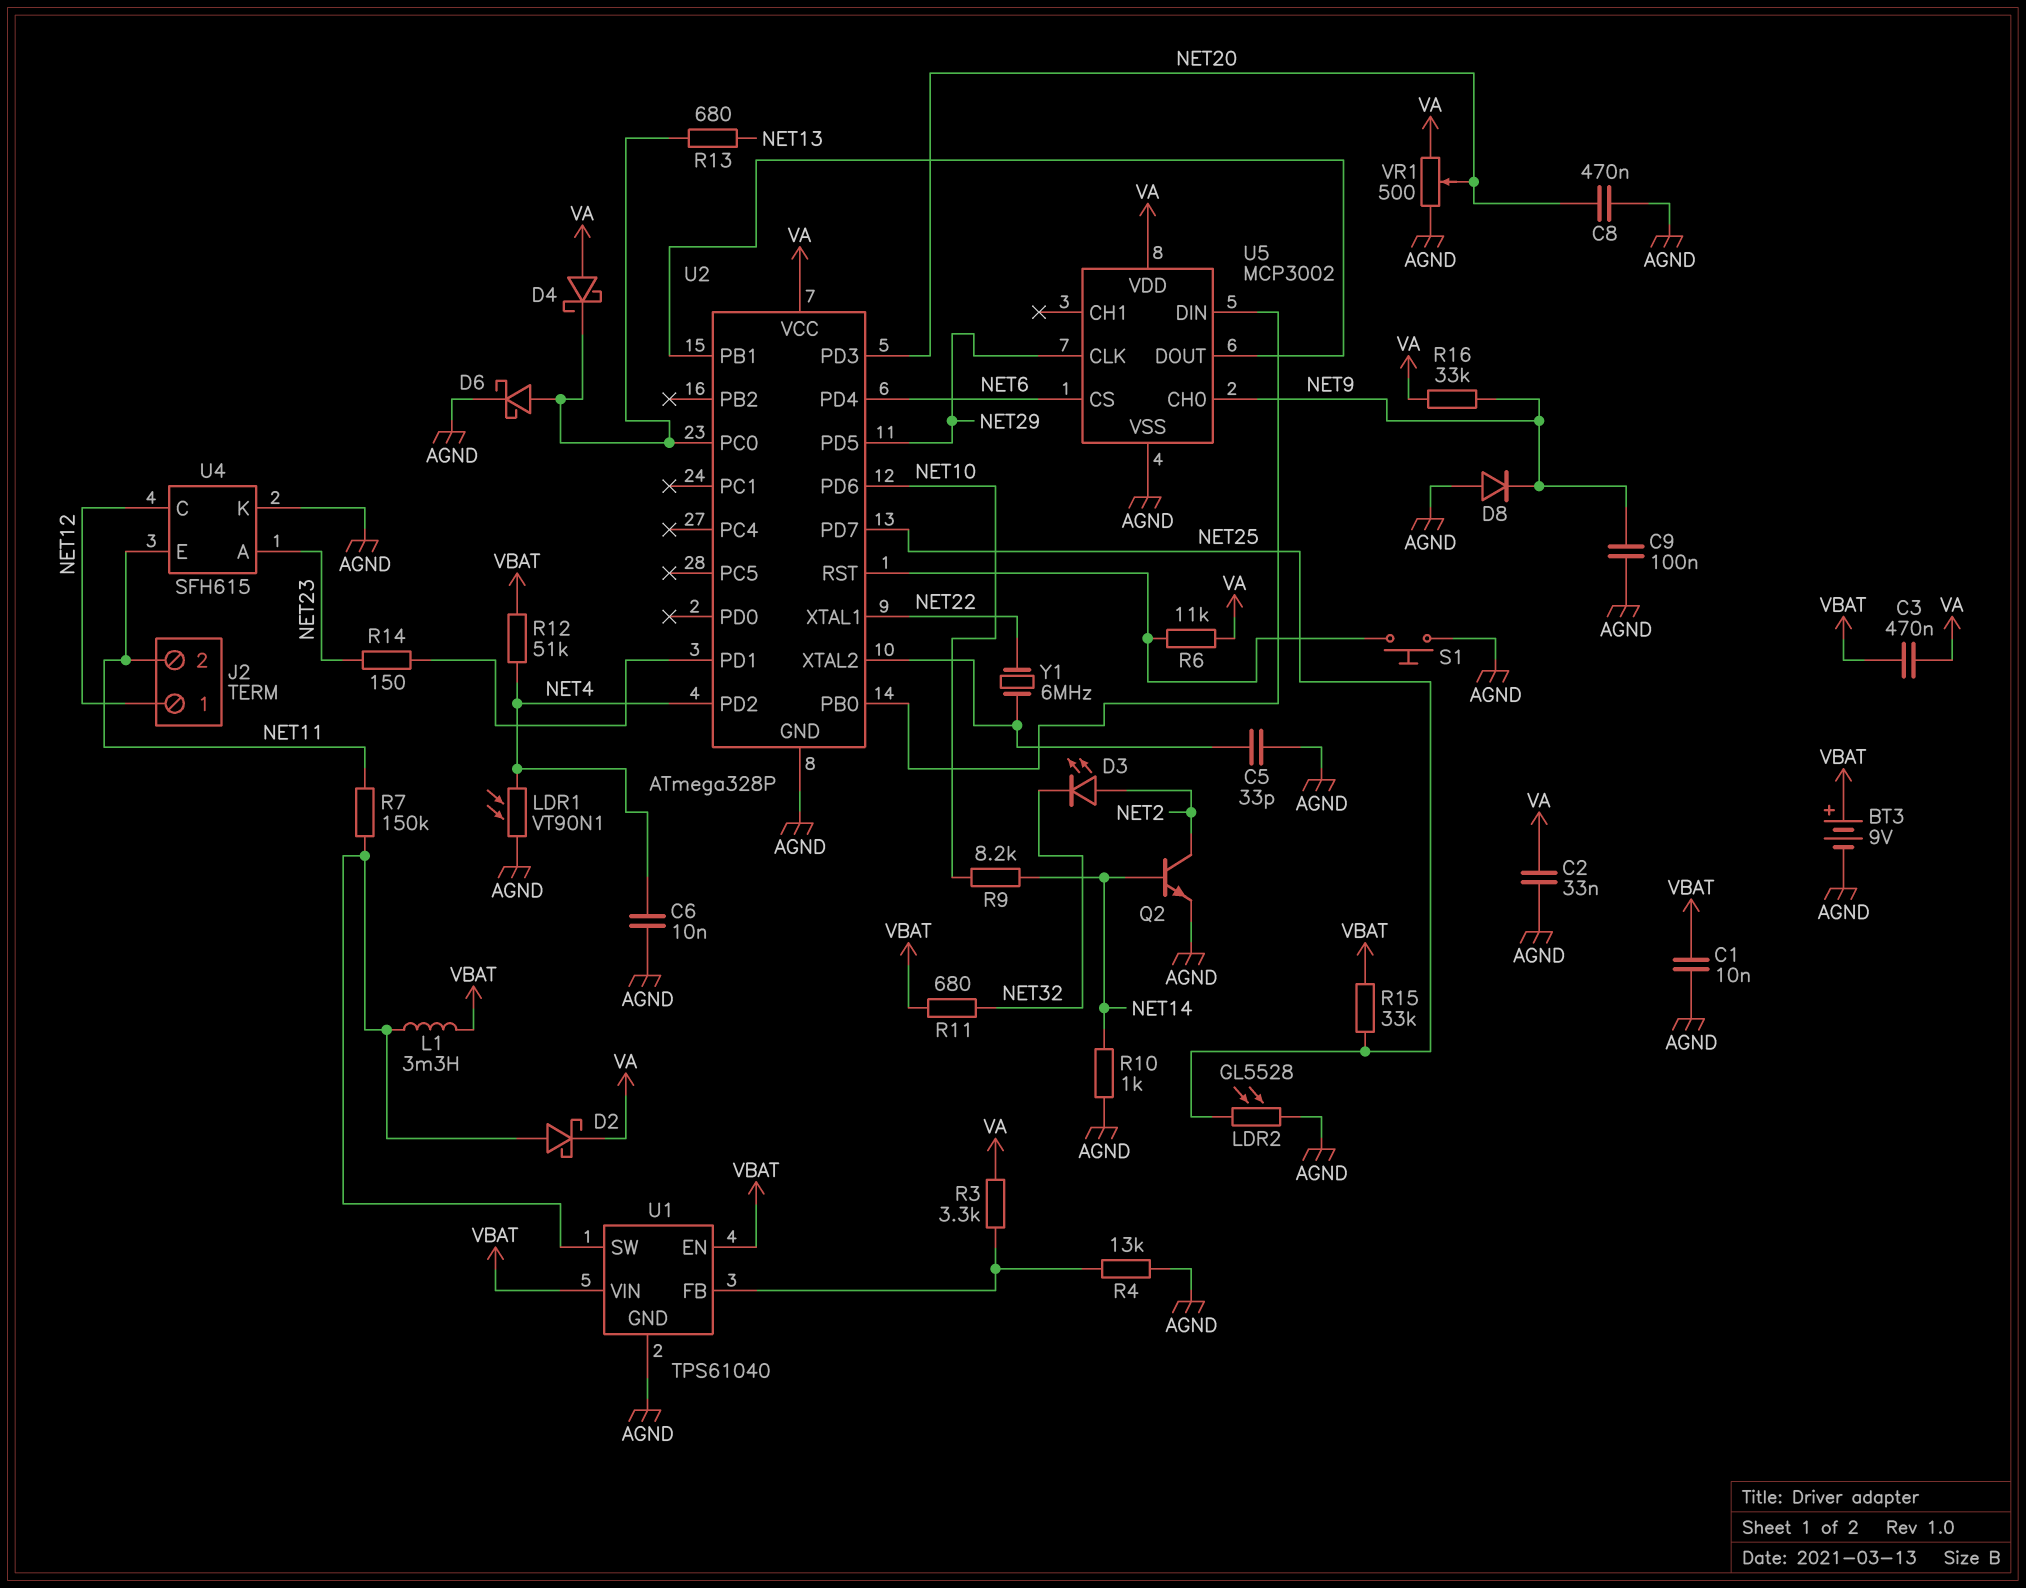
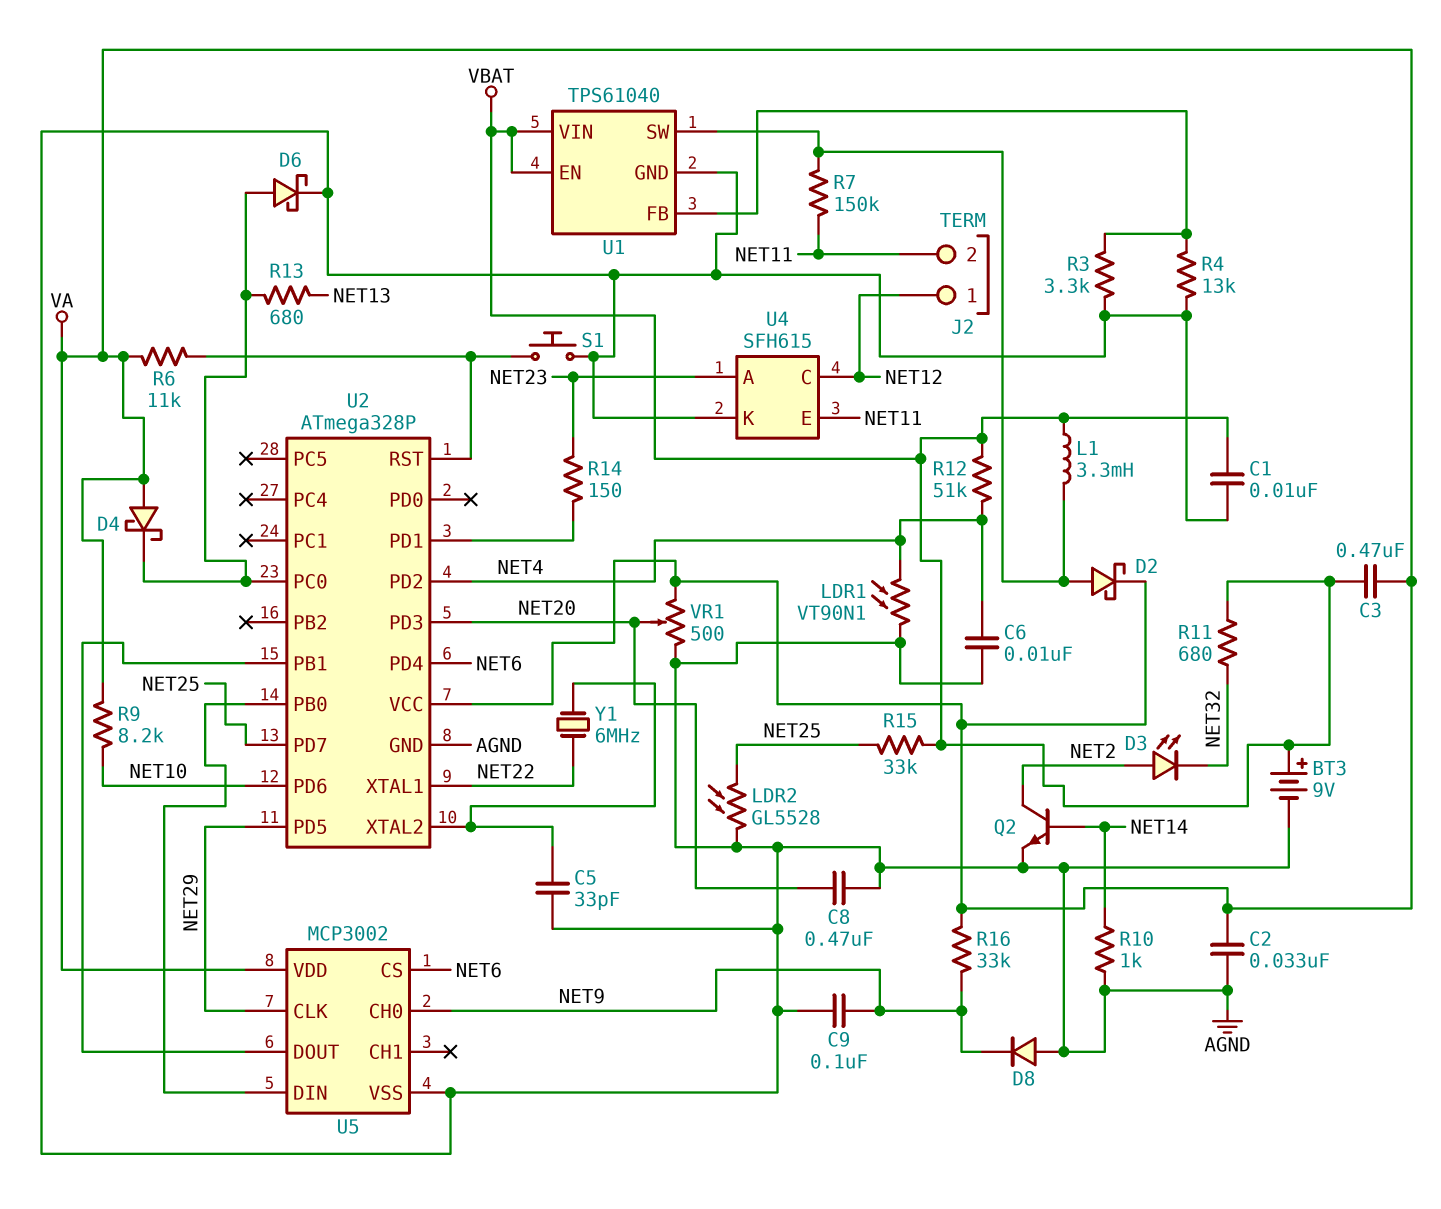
R3: 3.3k (U1/FB, VA) -> 3.3k (AGND, U1/FB)
R9: 8.2k (NET10, NET14) -> 8.2k (NET10, VA)

